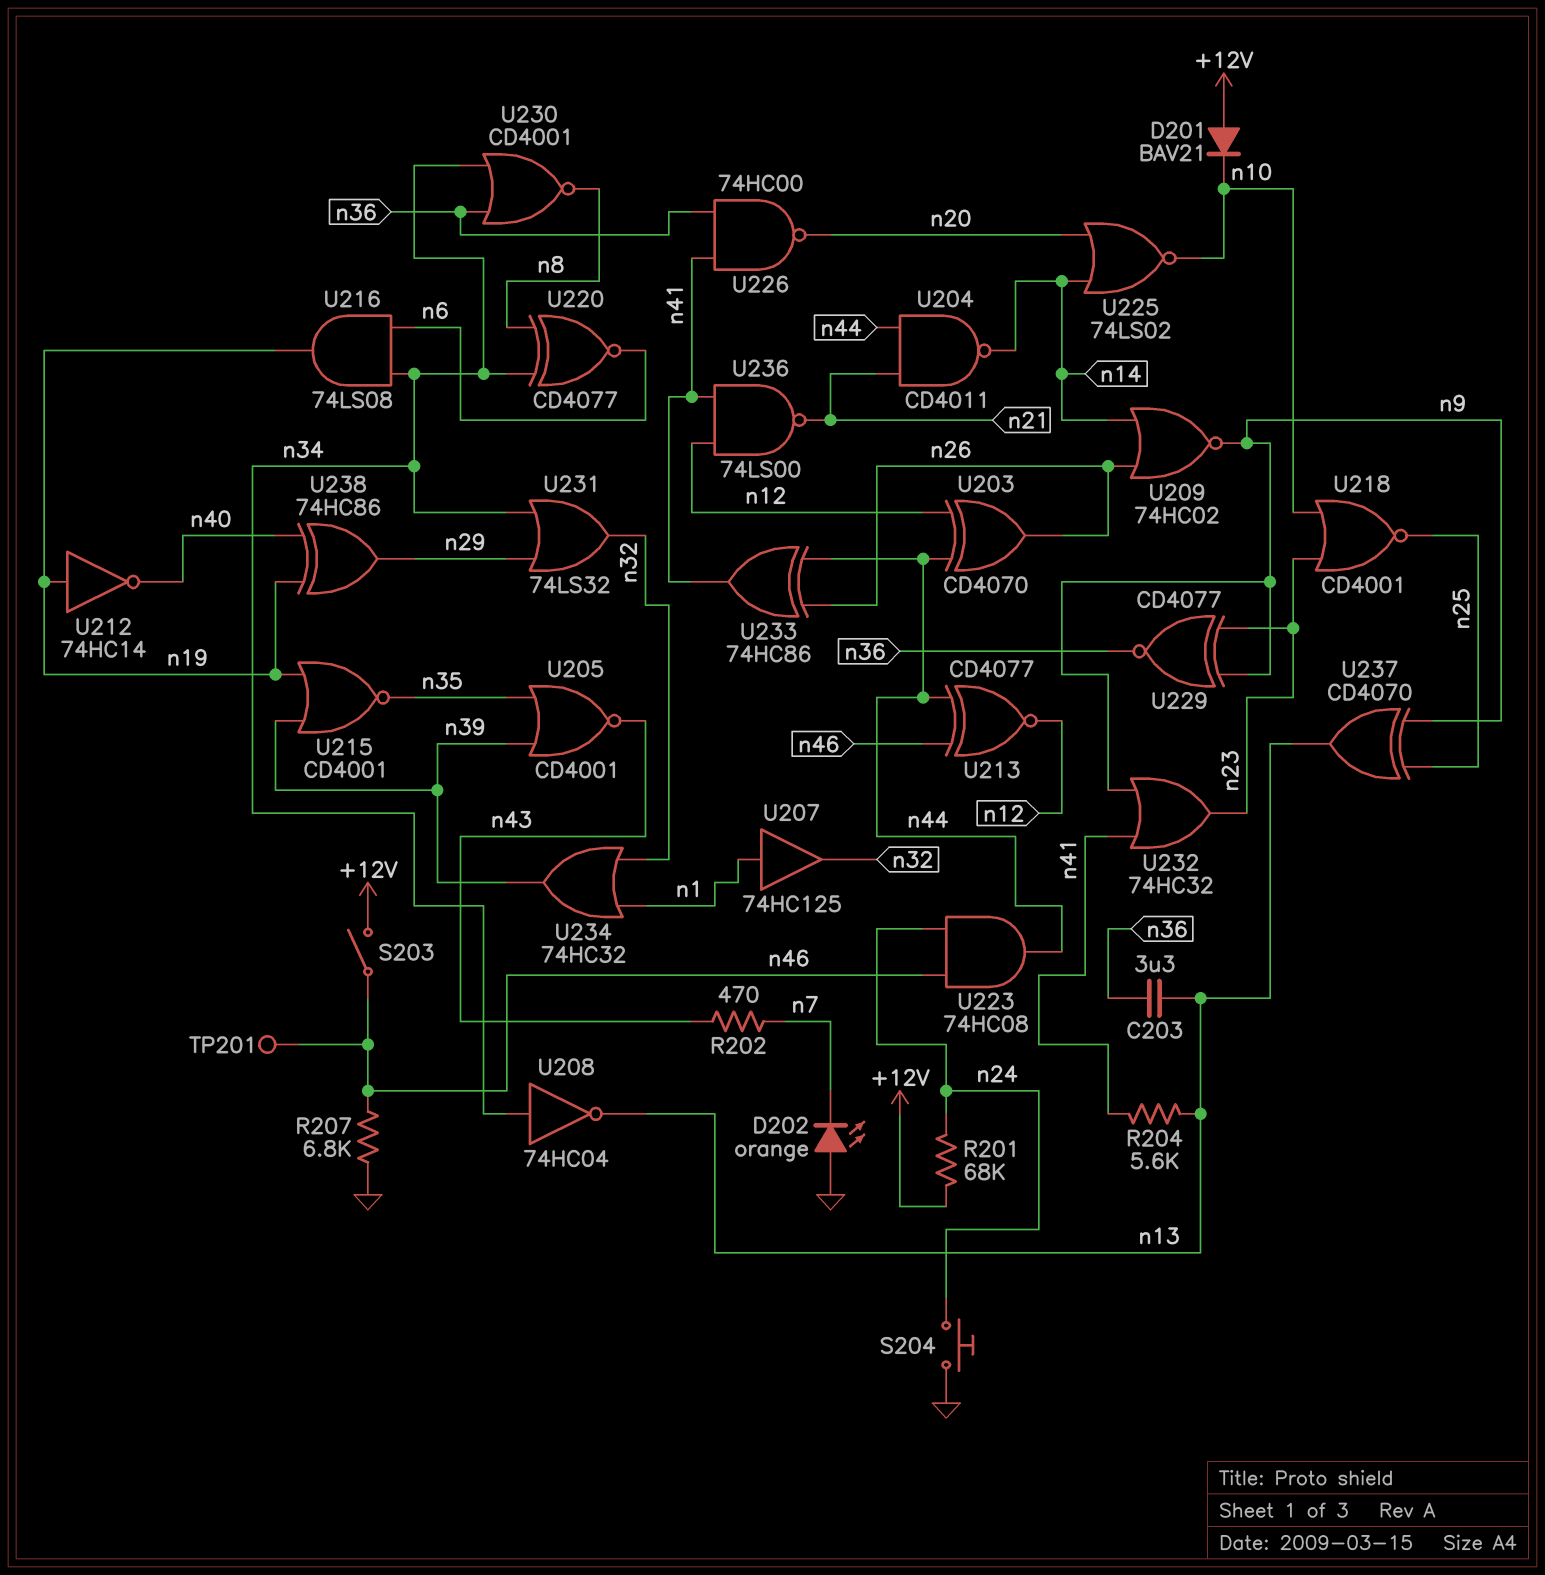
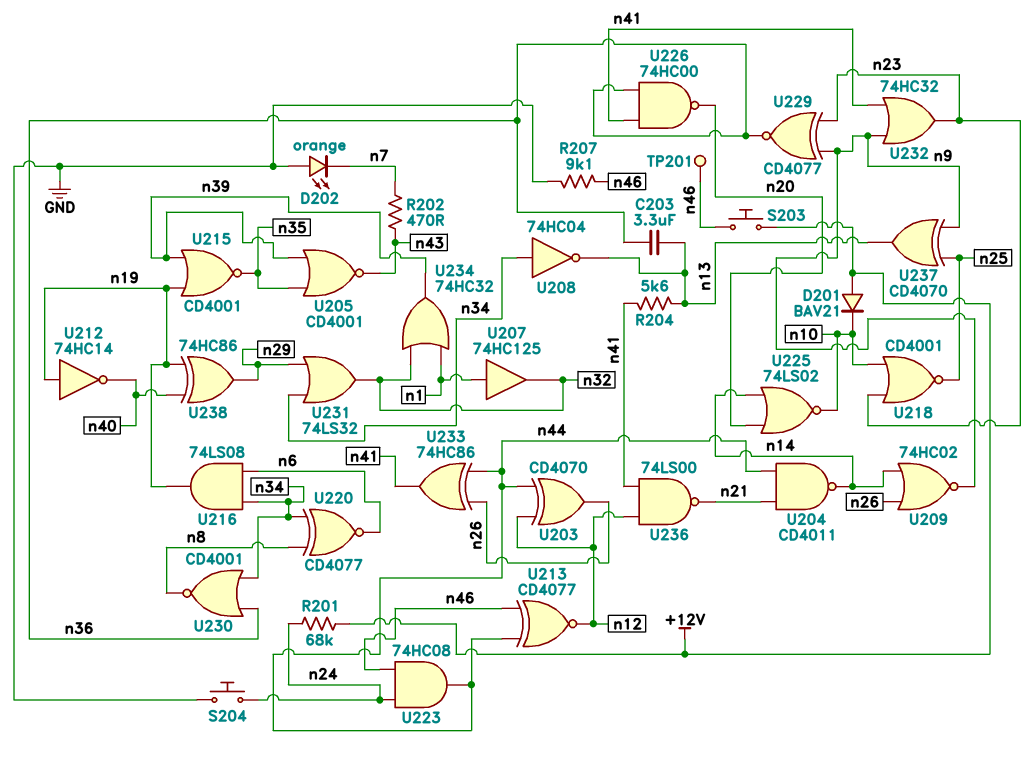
R207: 6.8k (GND, n46) -> 9.1k (GND, n46)
S203: switch (+12V, n46) -> button (+12V, n46)

